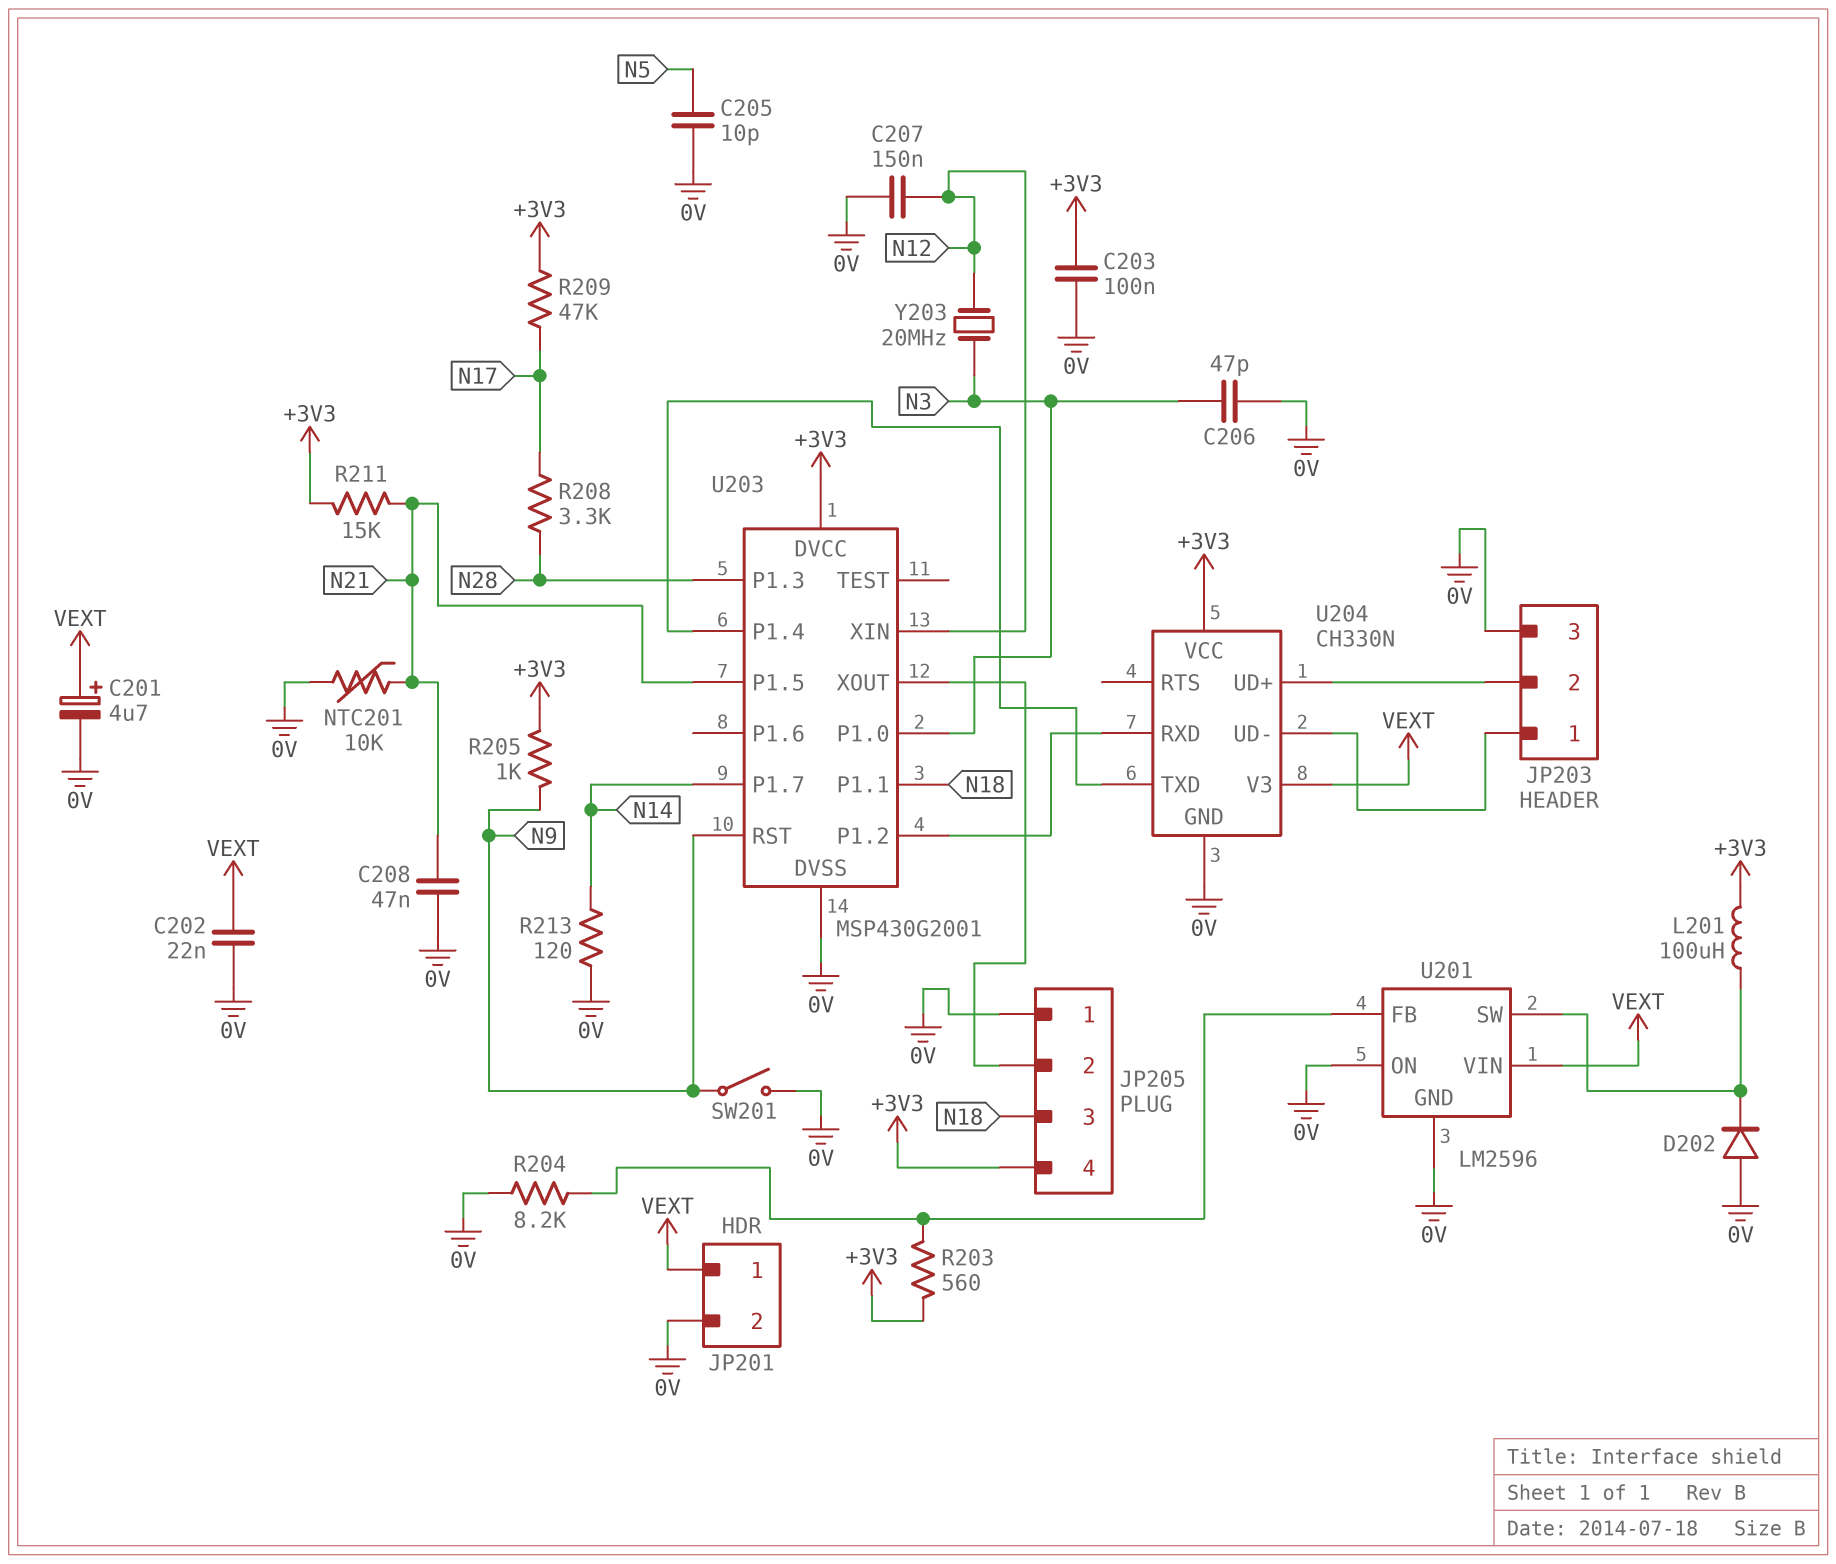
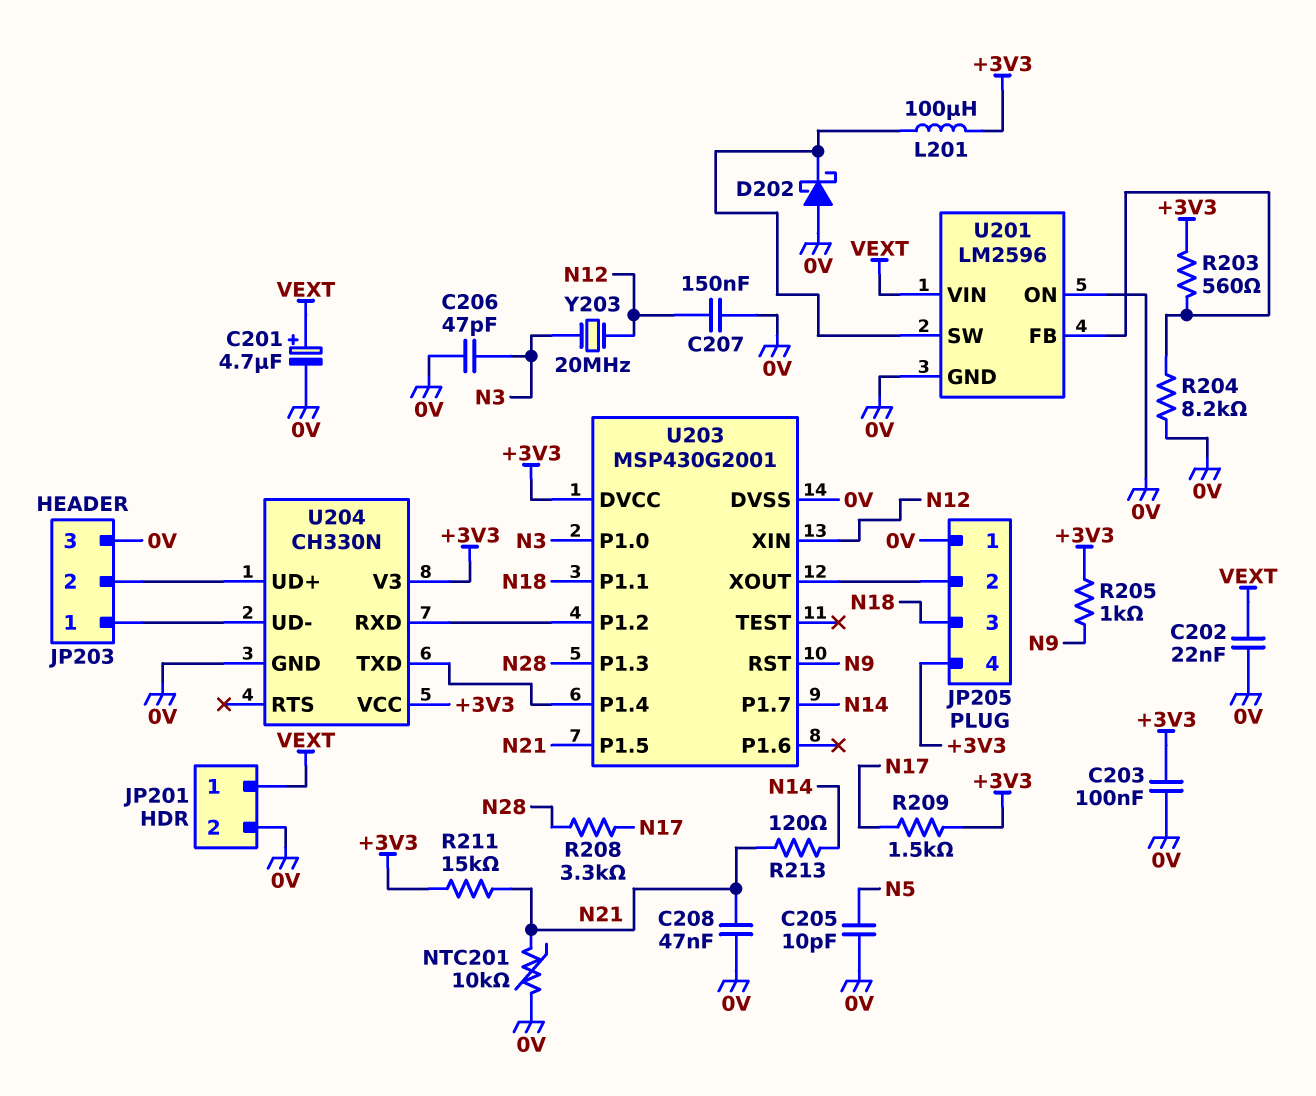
D202: diode (A 0V, K U201/SW) -> schottky (A 0V, K U201/SW)
R209: 47k (+3V3, N17) -> 1.5k (+3V3, N17)
R213: 120 (0V, N14) -> 120 (N14, N21)
SW201: switch (0V, N9) -> none
U204 pin V3: VEXT -> +3V3

